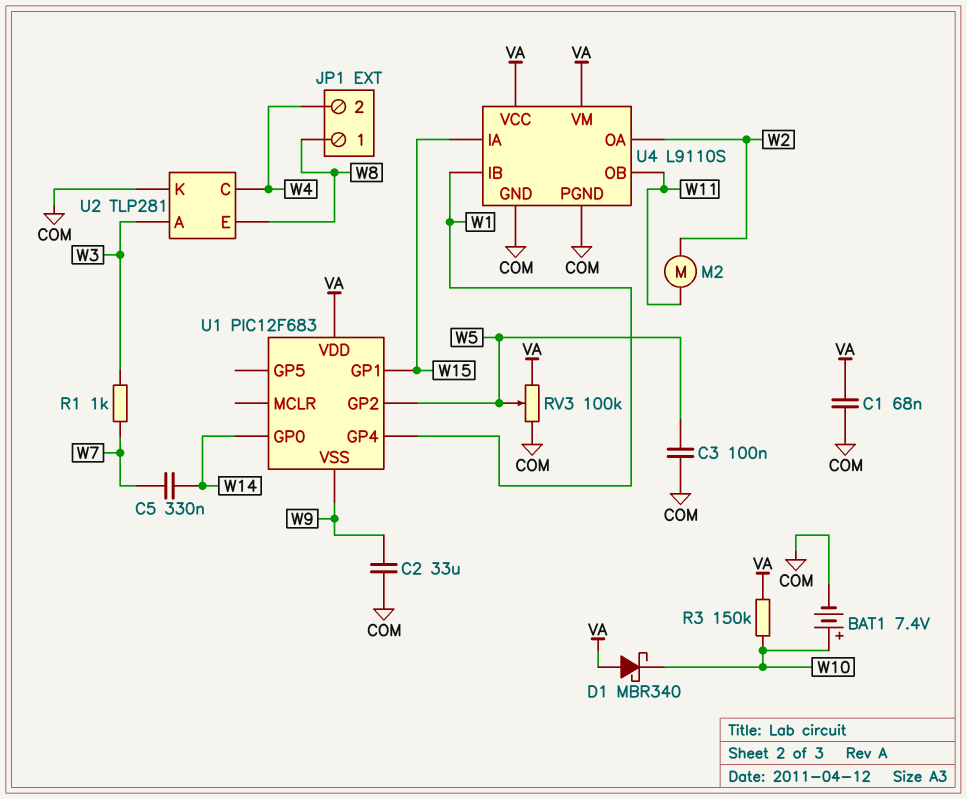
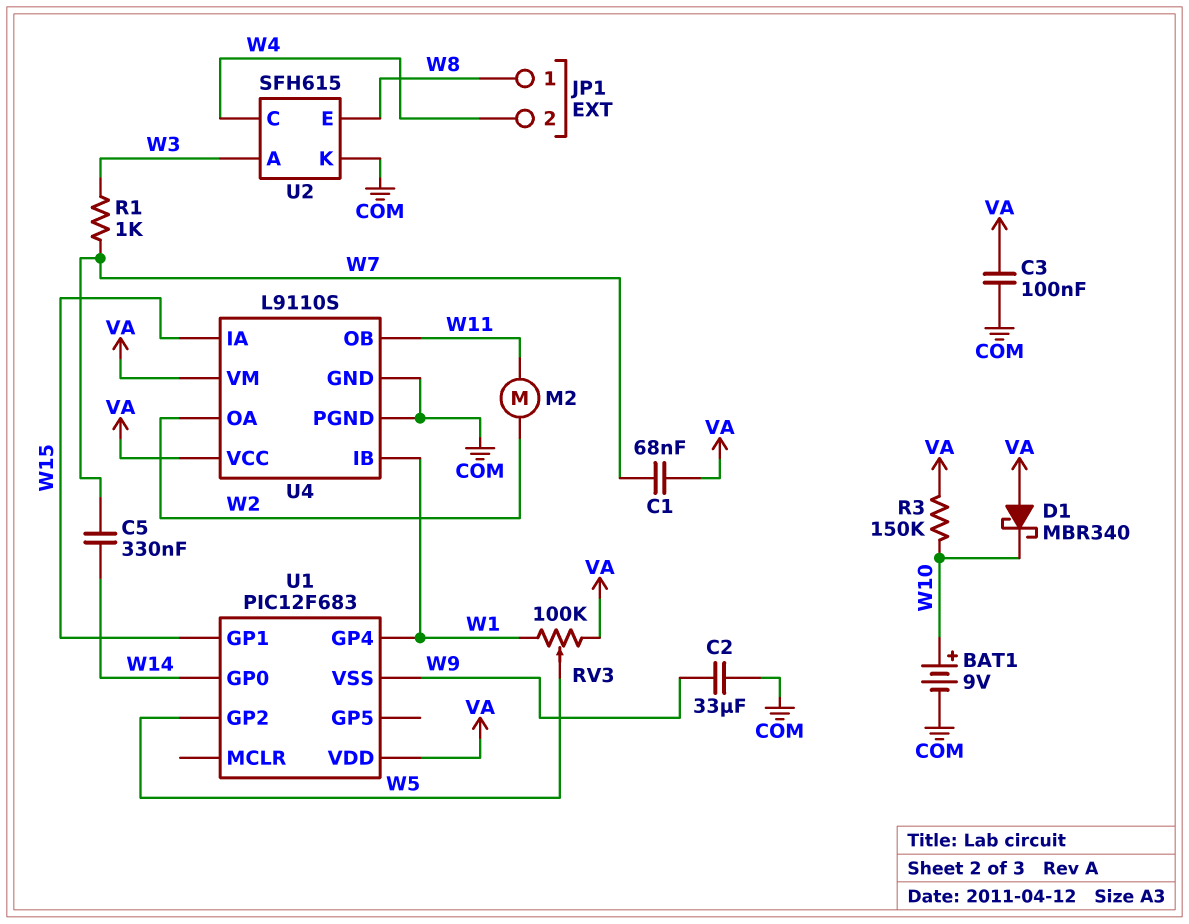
BAT1: 7.4V (plus W10, minus COM) -> 9V (plus W10, minus COM)
C1: 68nF (COM, VA) -> 68nF (VA, W7)
C3: 100nF (COM, W5) -> 100nF (COM, VA)
RV3: 100k (COM, VA, wiper W5) -> 100k (VA, W1, wiper W5)
U2: TLP281 -> SFH615

